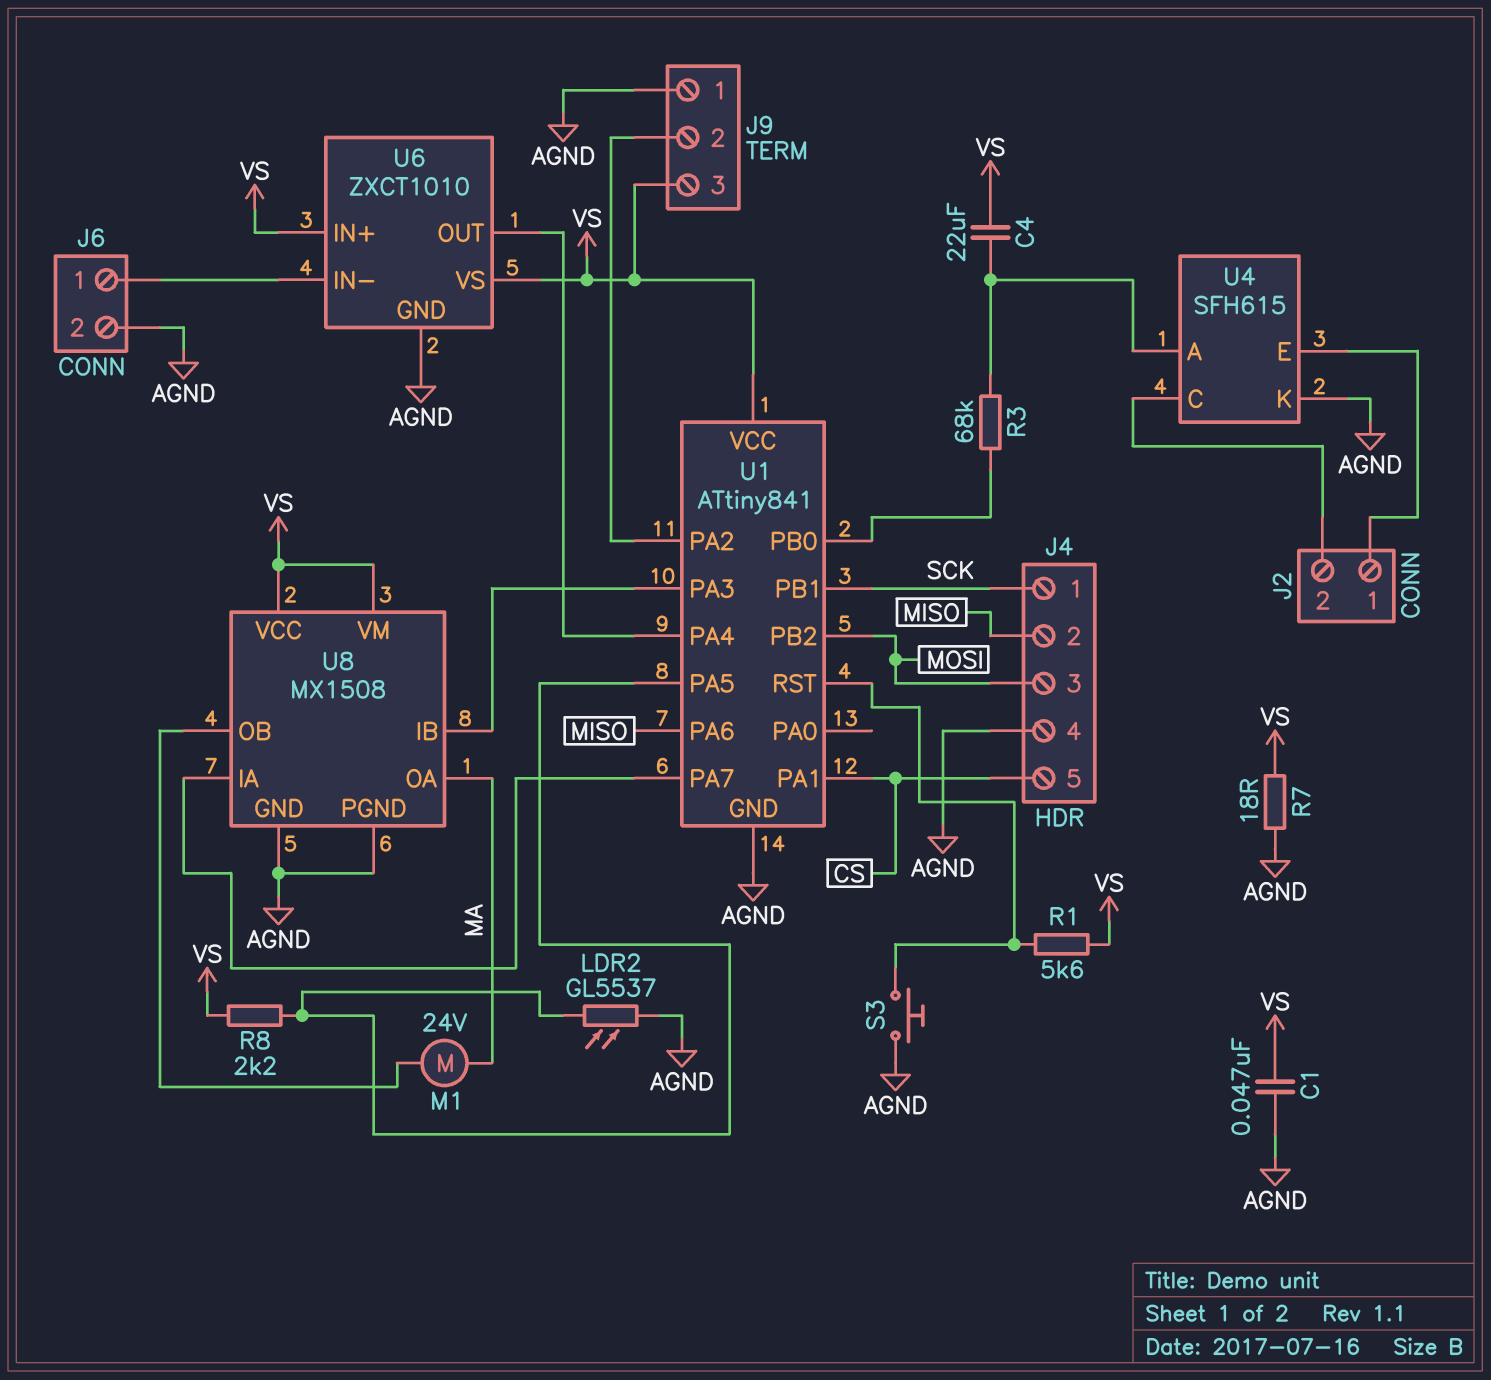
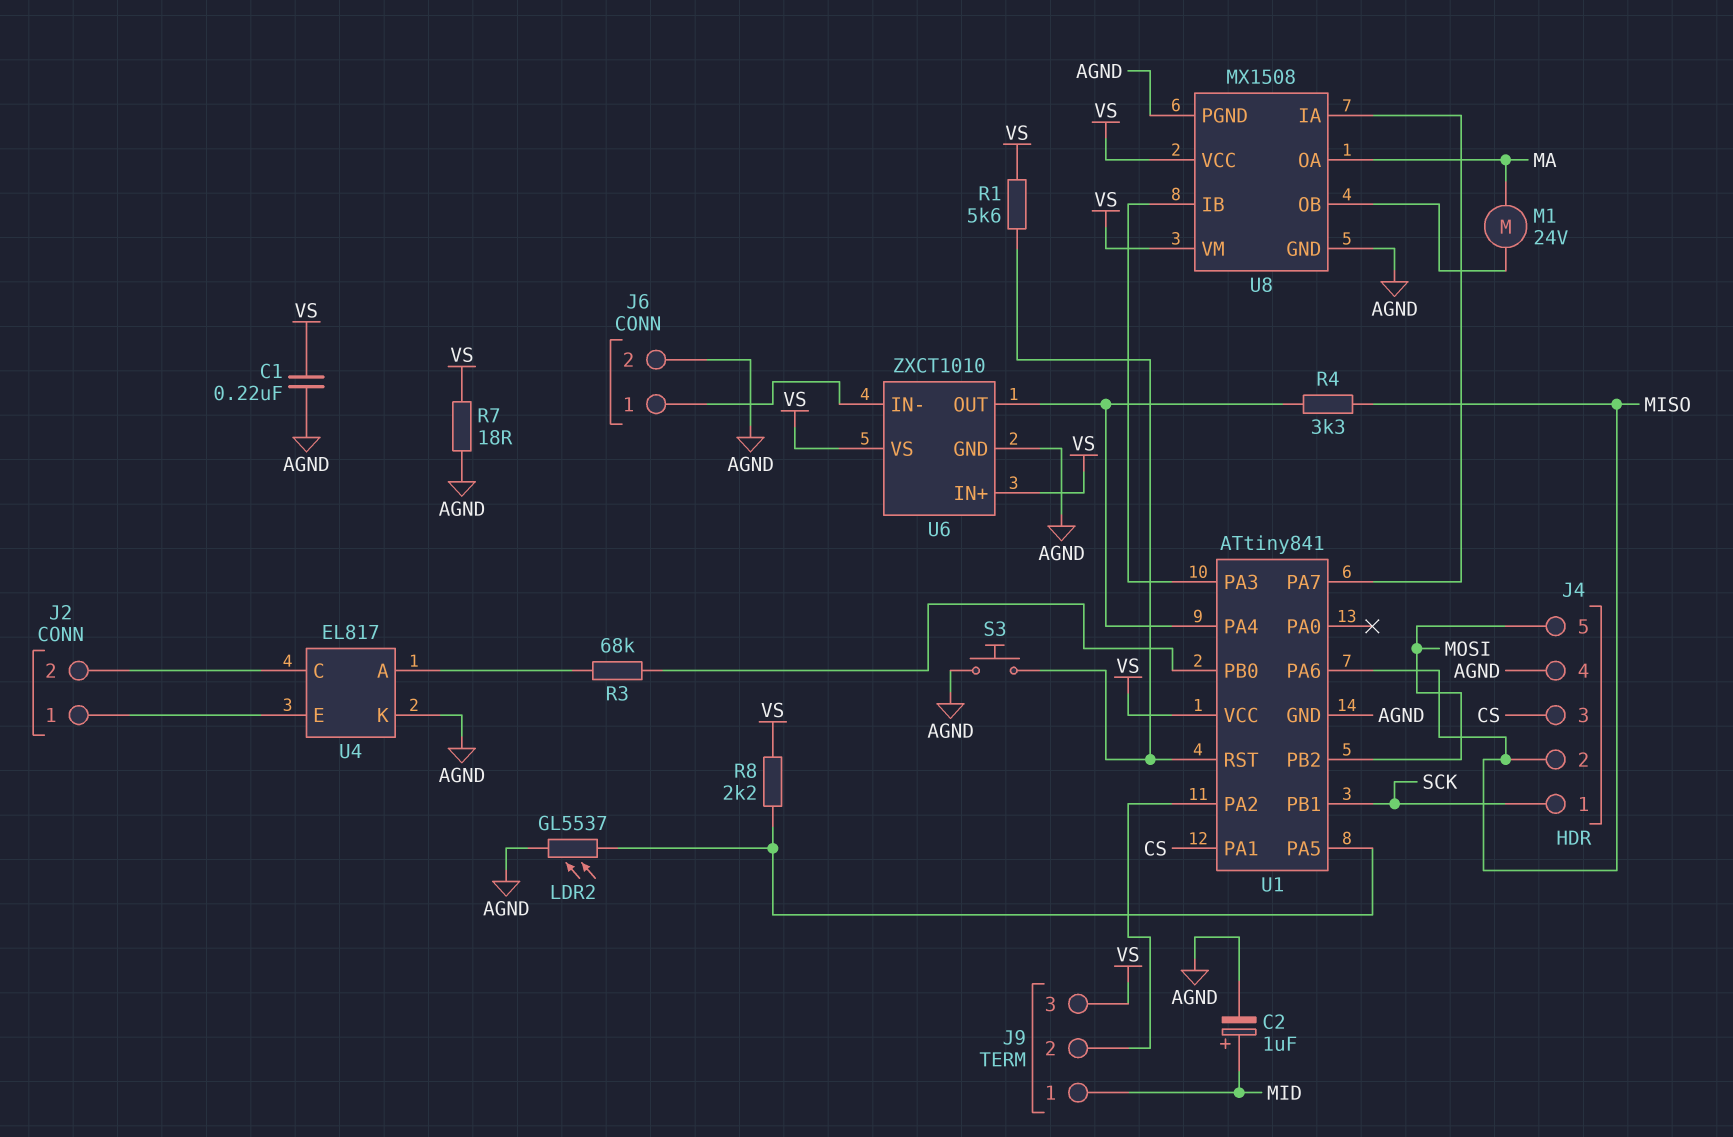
C1: 47nF (AGND, VS) -> 220nF (AGND, VS)
C2: none -> 1uF (plus MID, minus AGND)
C4: 22uF (U4/A, VS) -> none
J4 pin 3: MOSI -> CS
J4 pin 5: CS -> MOSI
J9 pin 1: AGND -> MID
R4: none -> 3.3k (MISO, U1/PA4)
U4: SFH615 -> EL817

